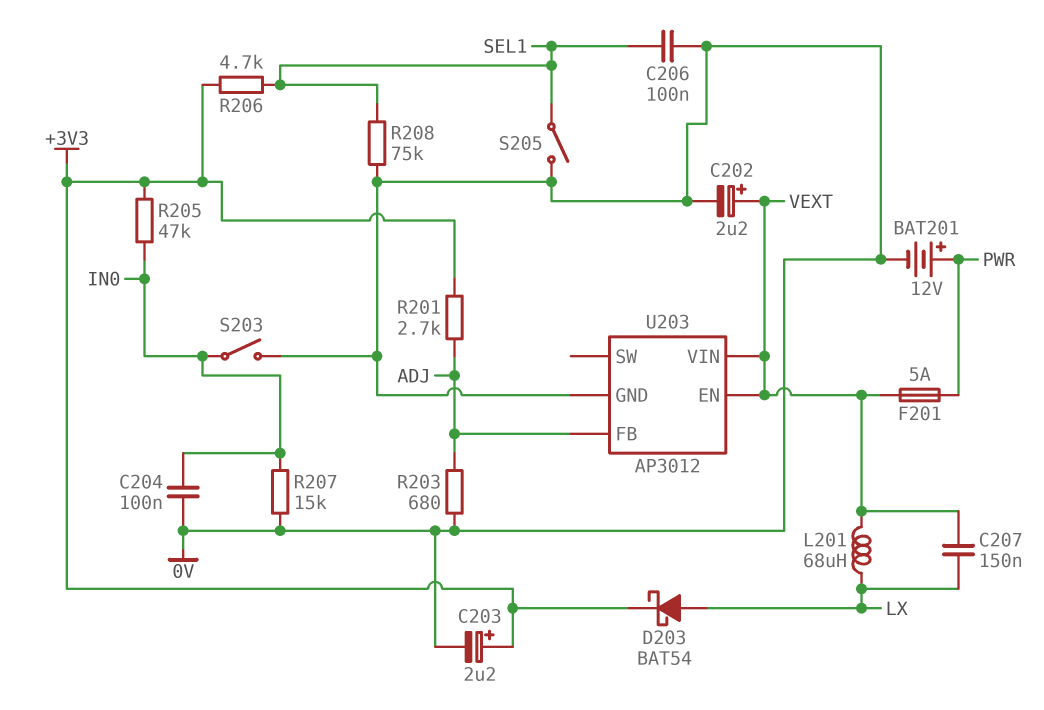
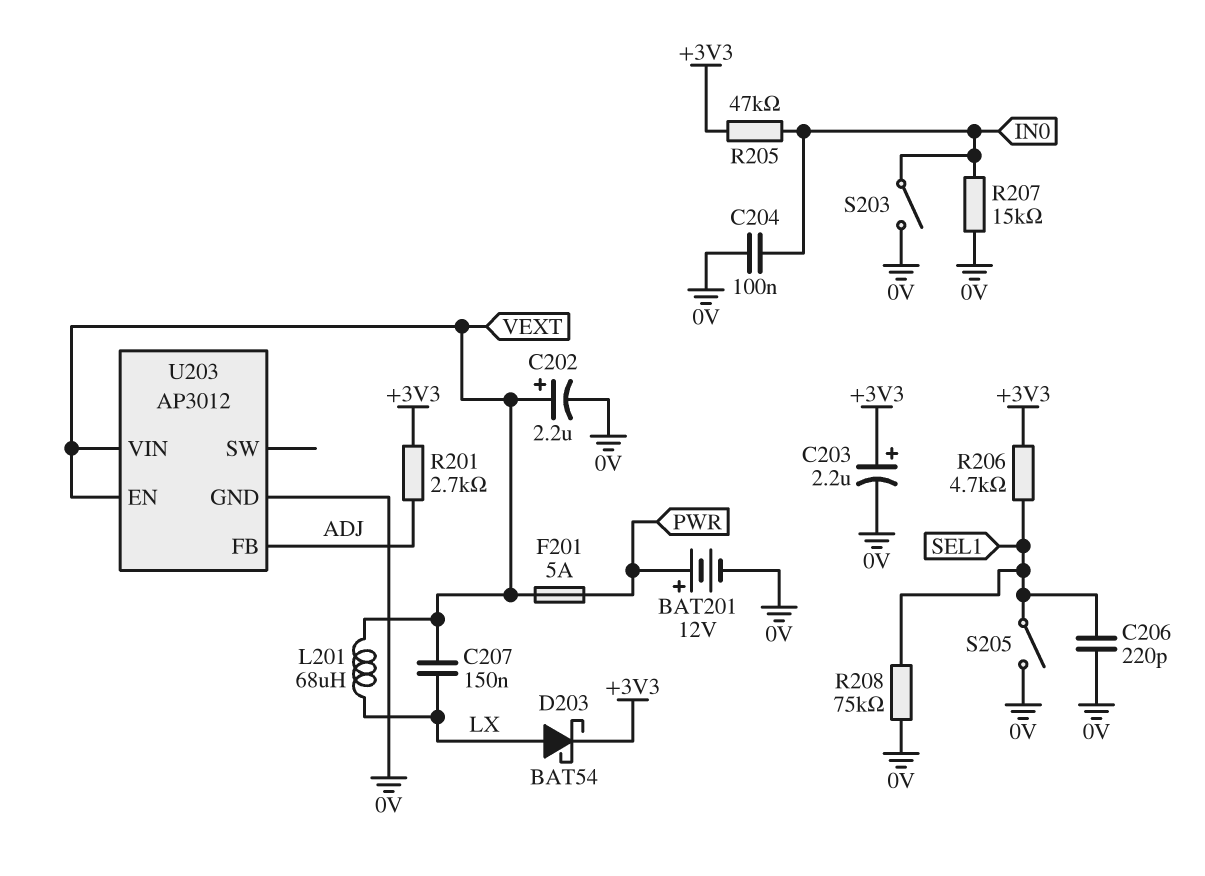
C206: 100nF (0V, SEL1) -> 220pF (0V, SEL1)
R203: 680 (0V, ADJ) -> none

